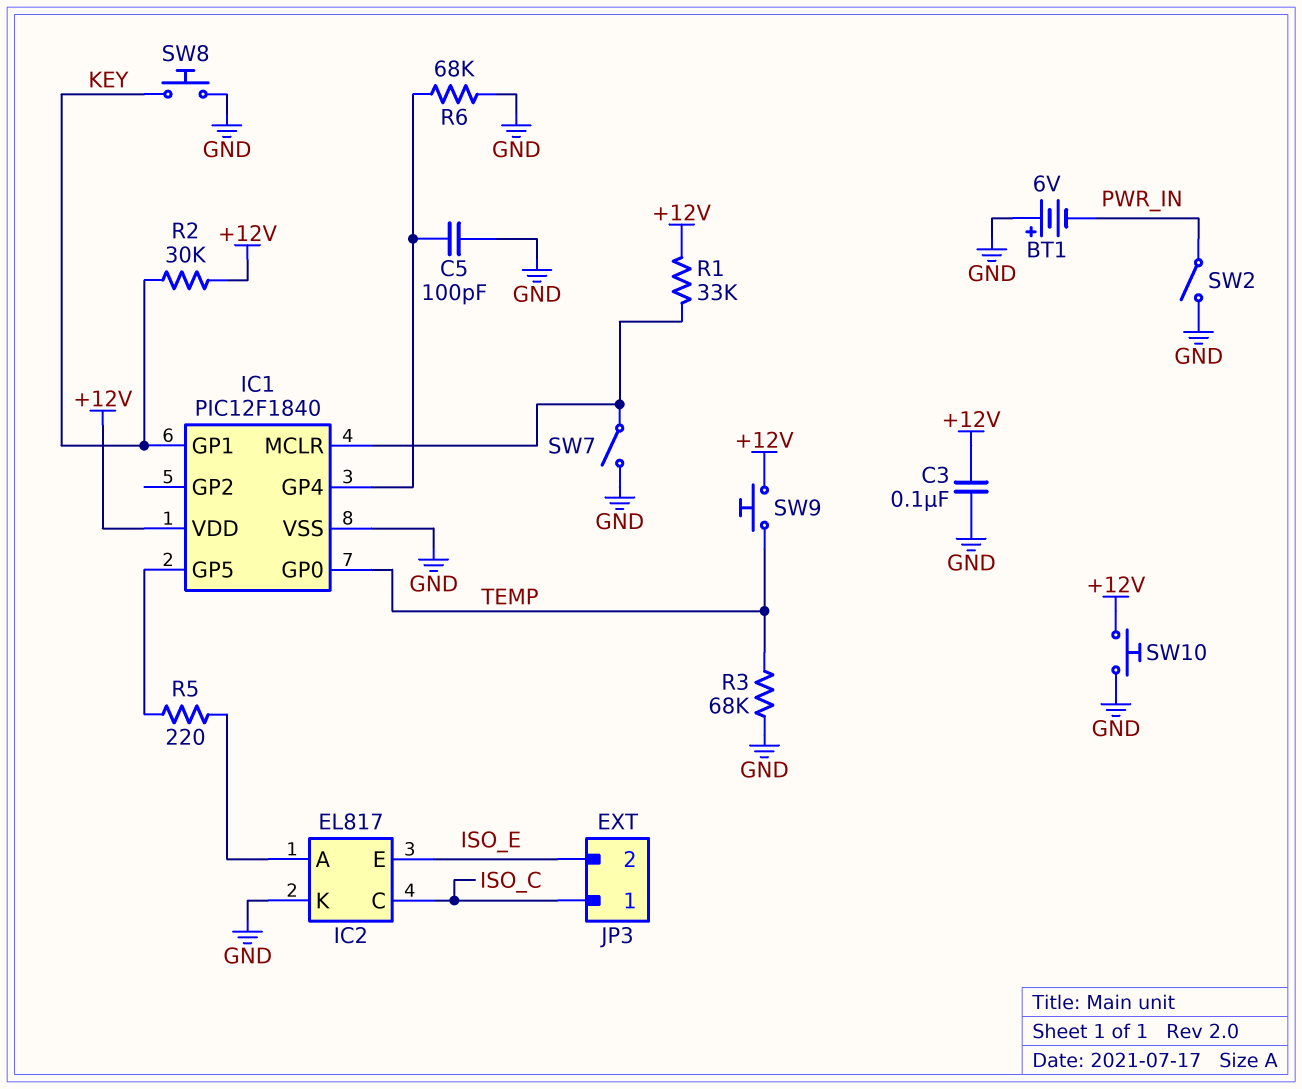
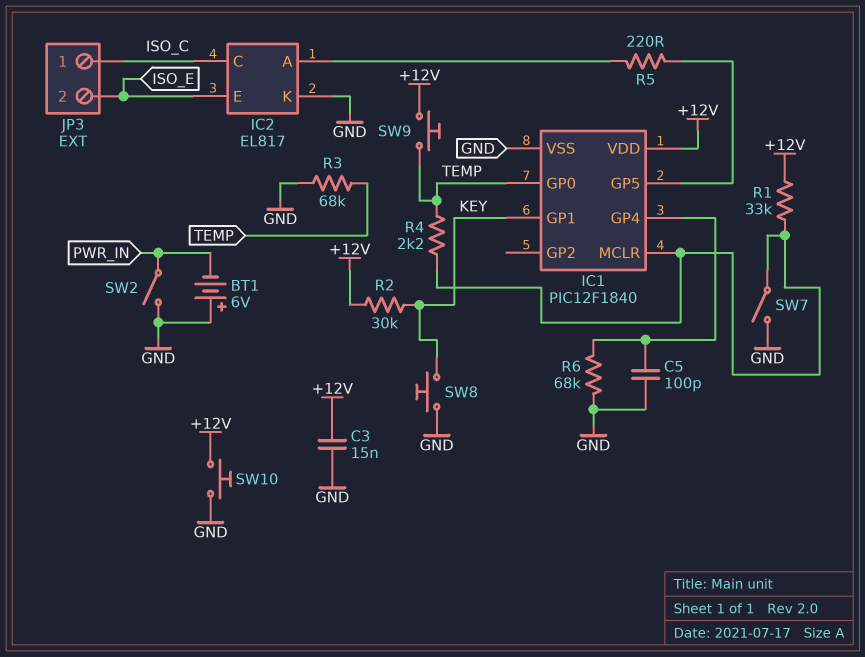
C3: 100nF (+12V, GND) -> 15nF (+12V, GND)
R4: none -> 2.2k (IC1/MCLR, TEMP)

